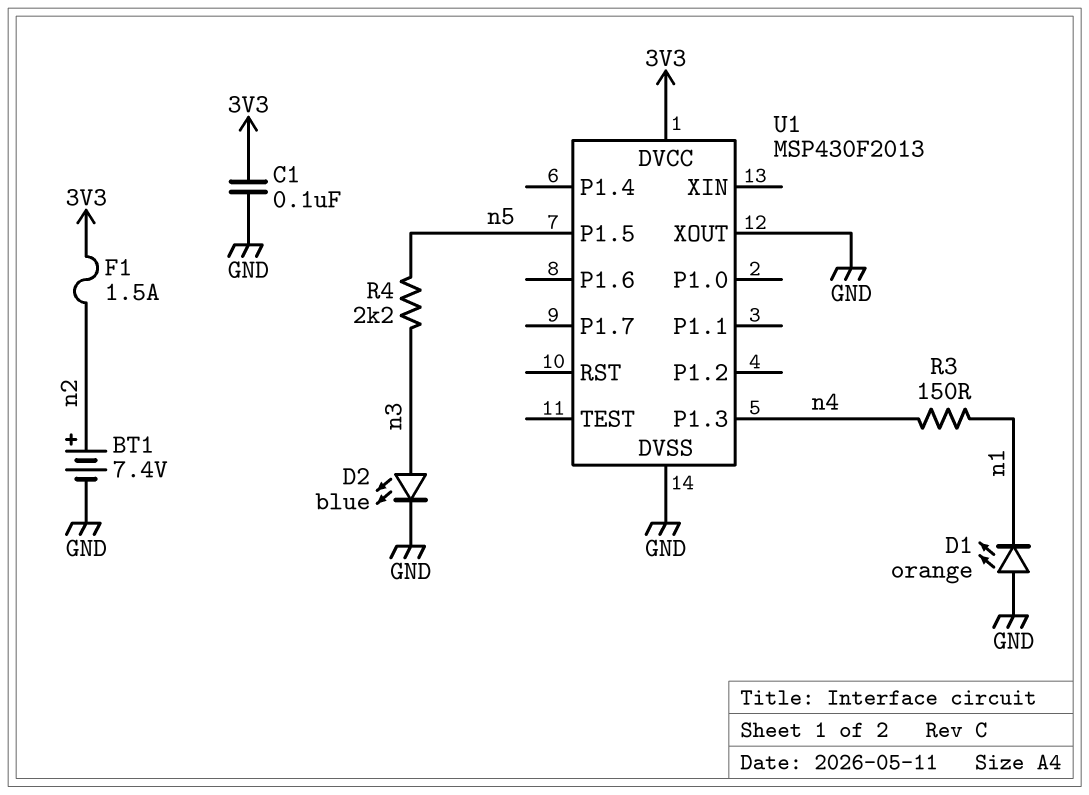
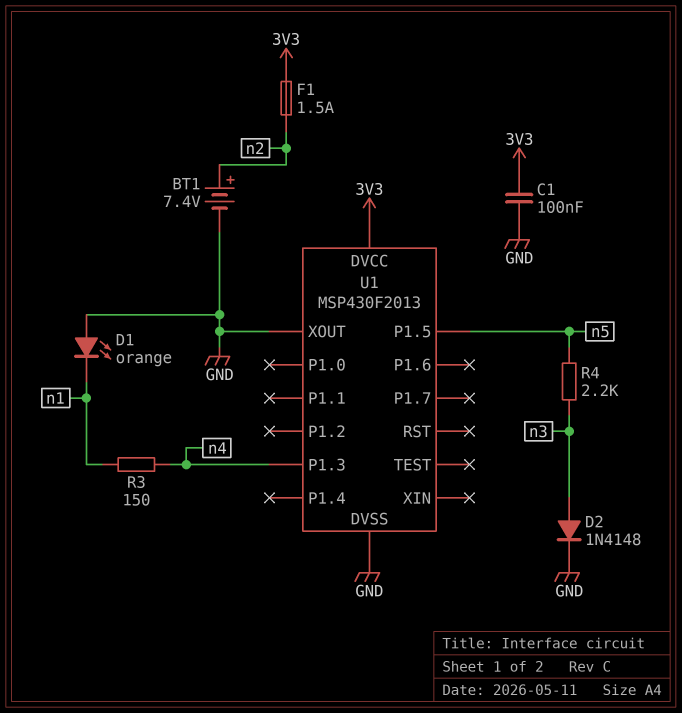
D2: LED blue (A n3, K GND) -> diode 1N4148 (A n3, K GND)

